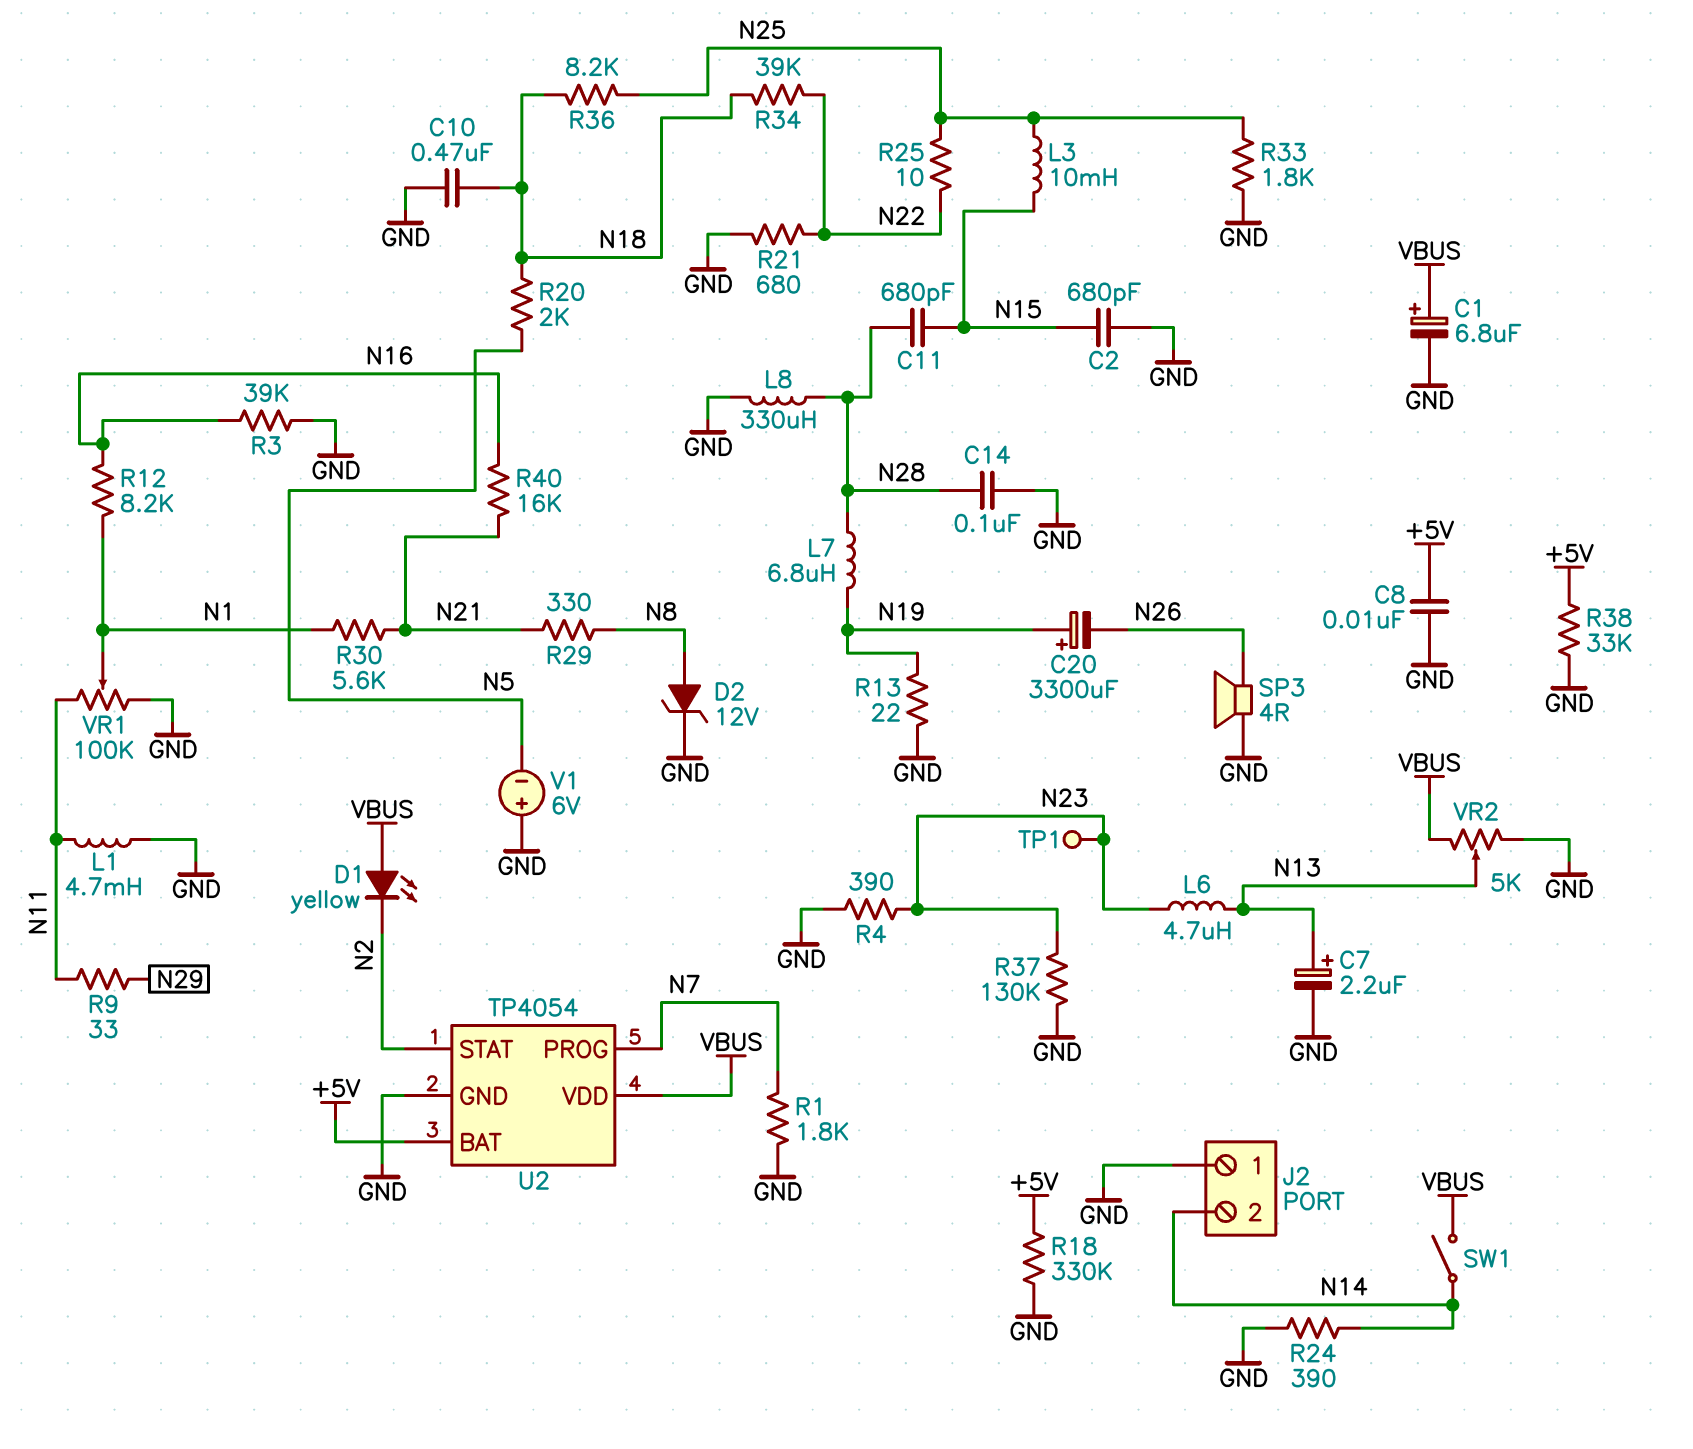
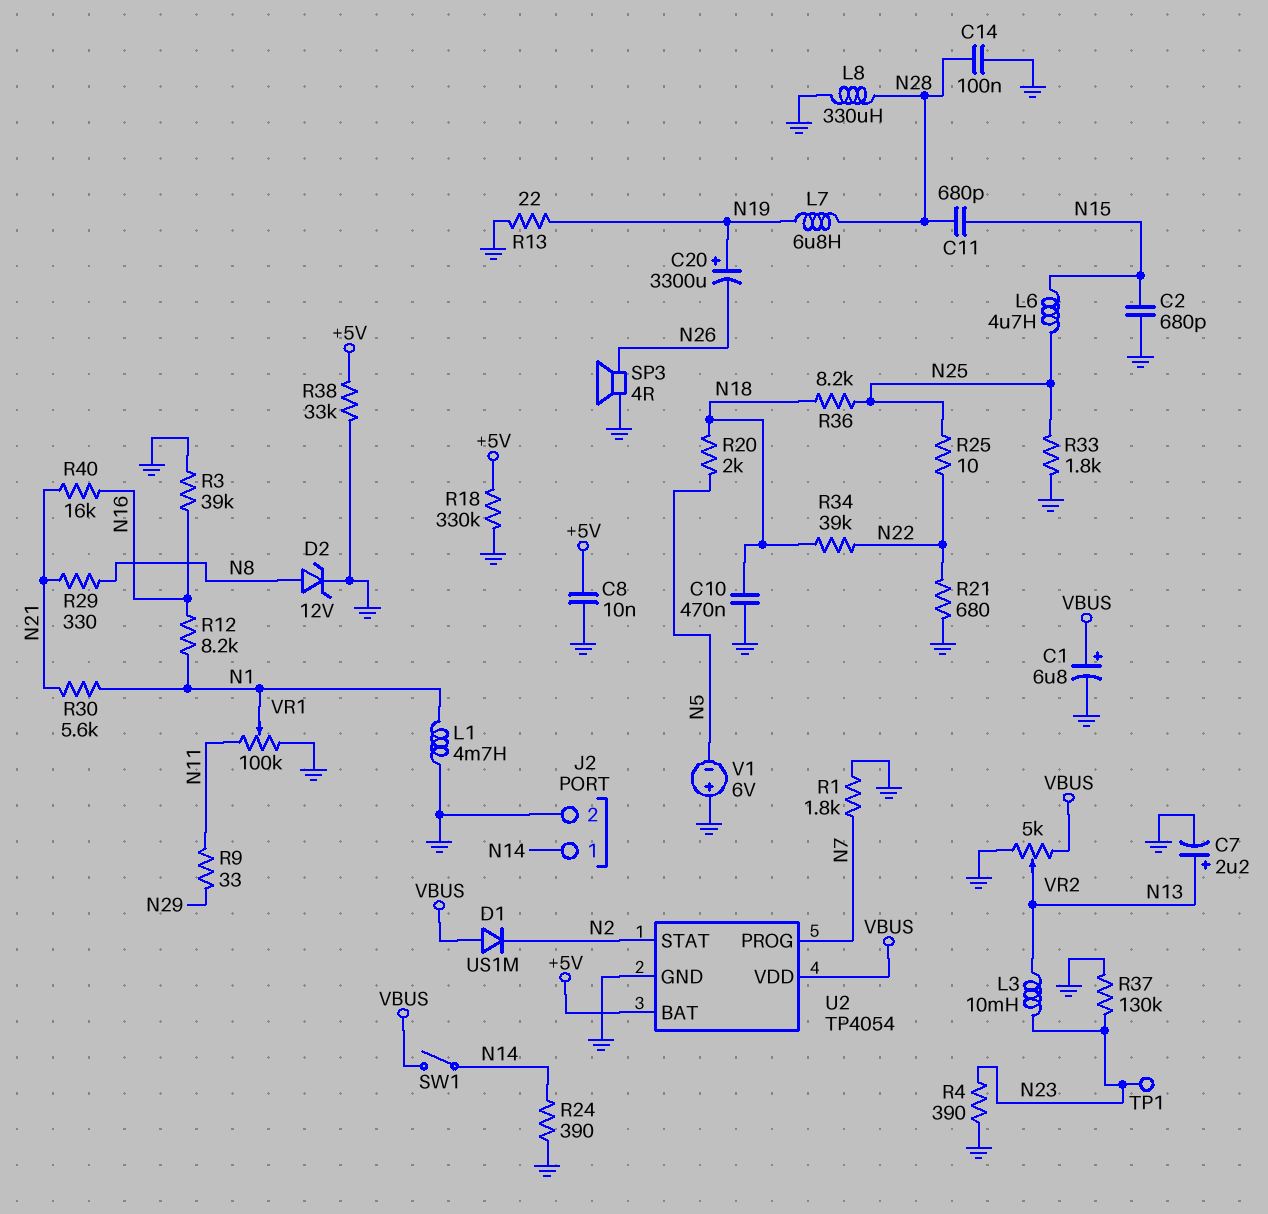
D1: LED yellow (A VBUS, K N2) -> diode US1M (A VBUS, K N2)
J2 pin 1: GND -> N14
J2 pin 2: N14 -> GND
L1: 4.7mH (GND, N11) -> 4.7mH (GND, N1)
L3: 10mH (N15, N25) -> 10mH (N13, N23)
L6: 4.7uH (N13, N23) -> 4.7uH (N15, N25)

